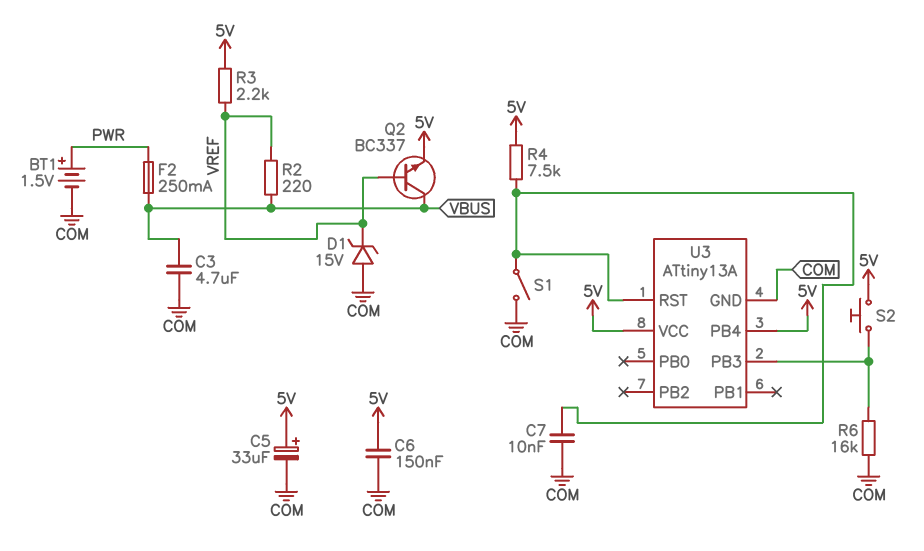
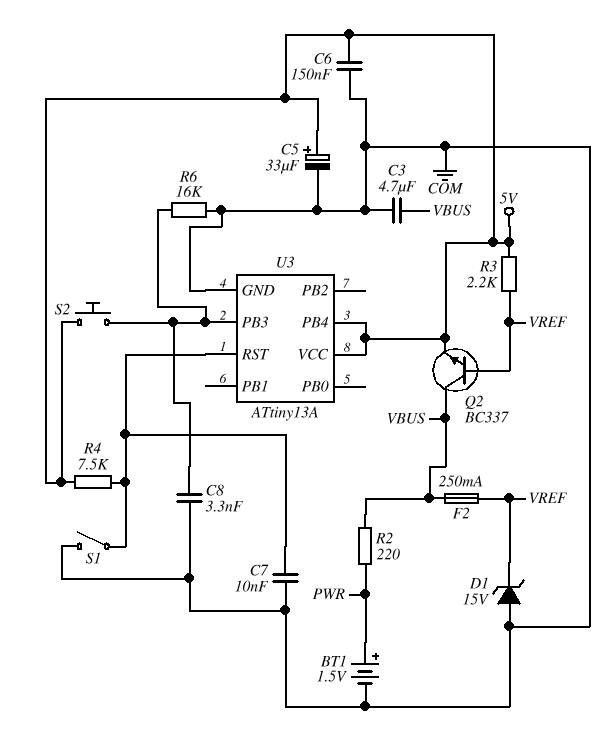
C8: none -> 3.3nF (COM, U3/PB3)
F2: 250mA (PWR, VBUS) -> 250mA (VBUS, VREF)
R2: 220 (VBUS, VREF) -> 220 (PWR, VBUS)

